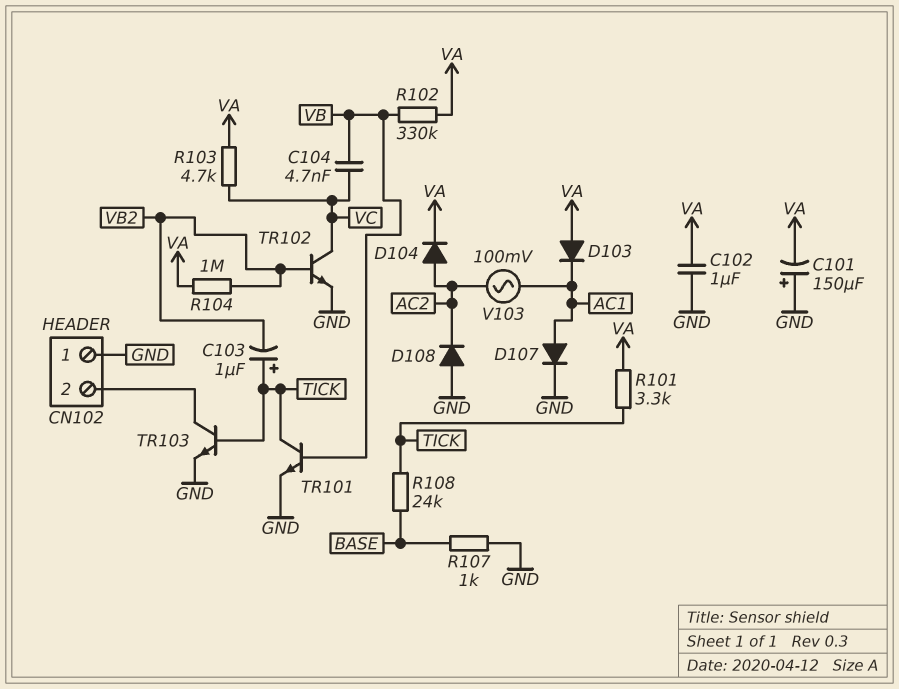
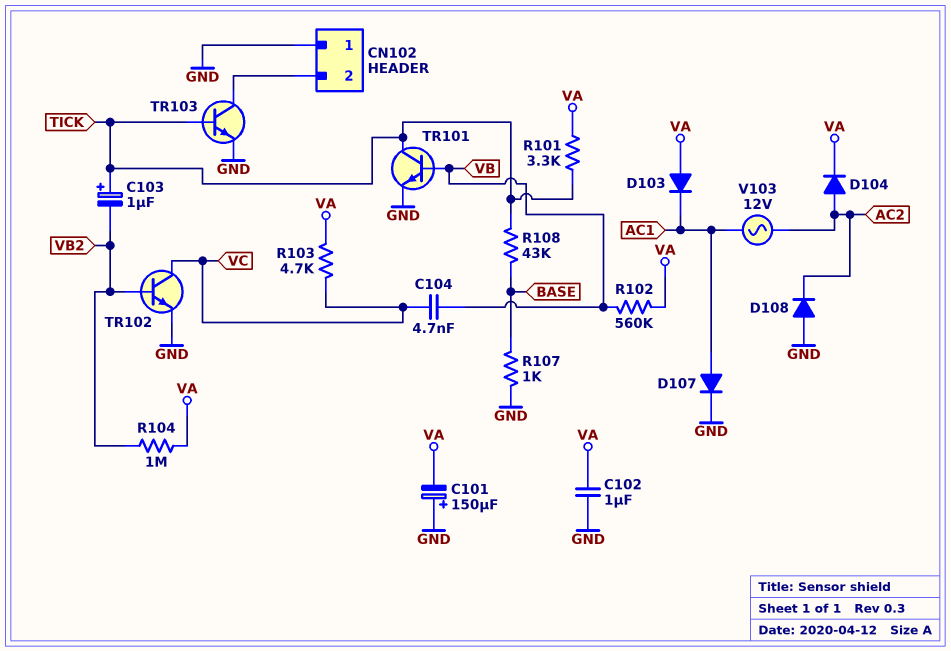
R102: 330k (VA, VB) -> 560k (VA, VB)
R108: 24k (BASE, TICK) -> 43k (BASE, TICK)
V103: AC 100mV (AC1, AC2) -> AC 12V (AC1, AC2)

